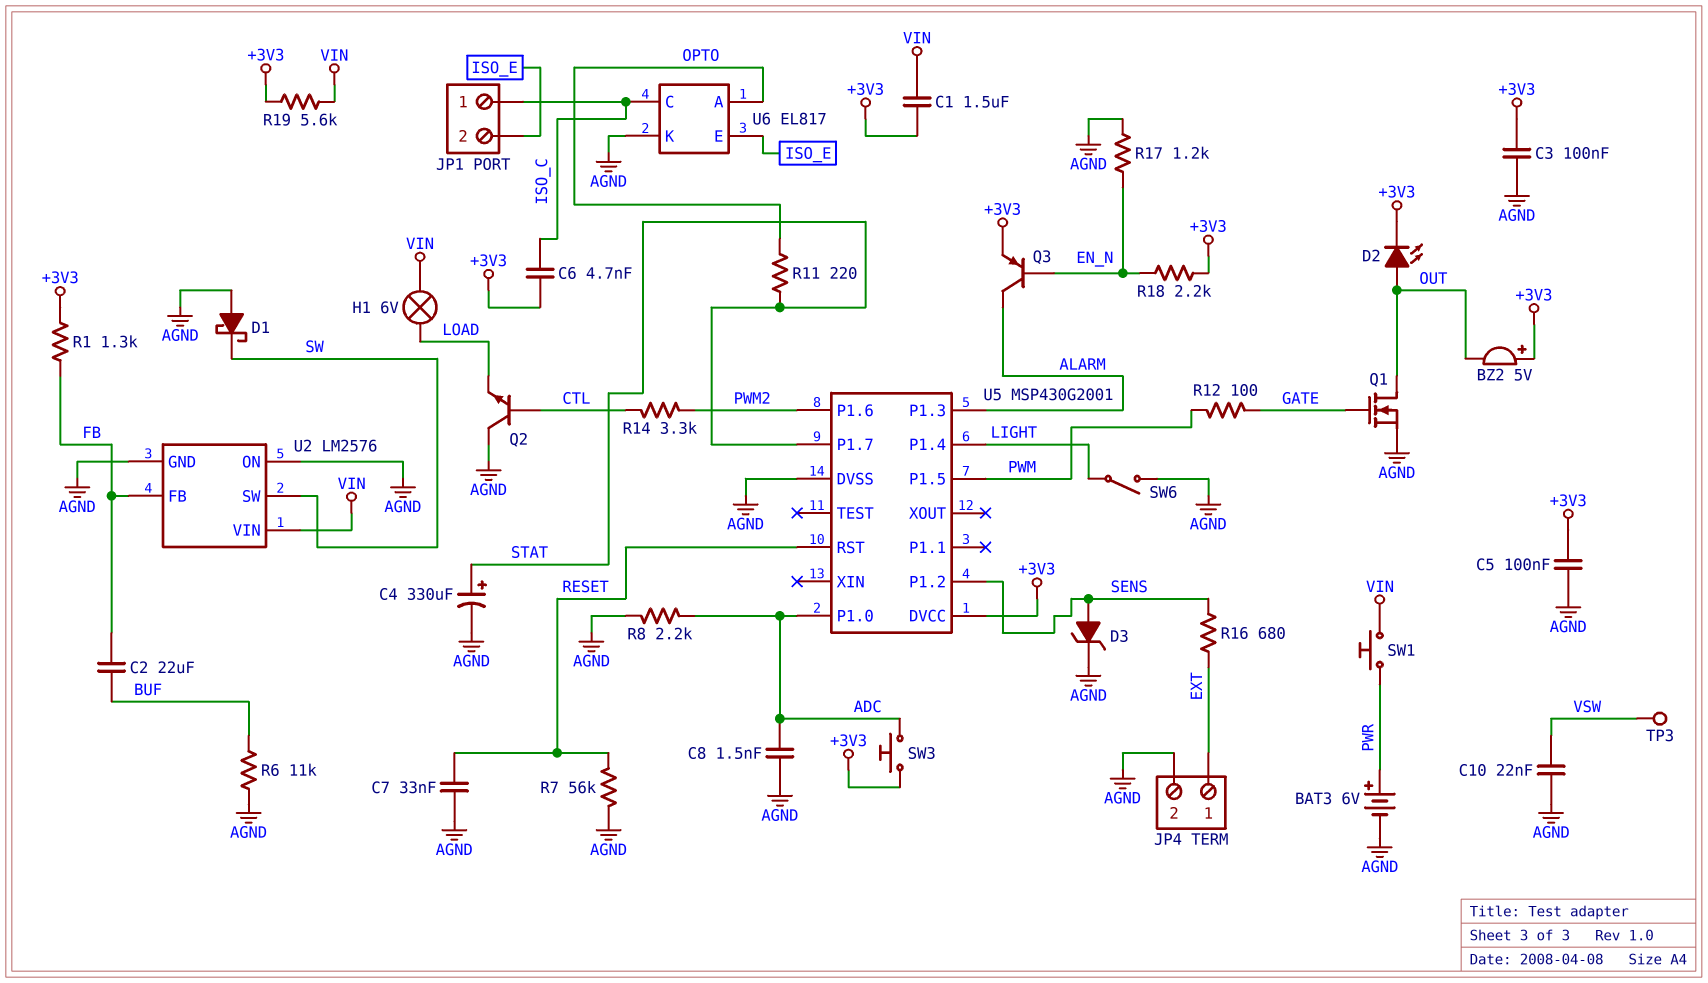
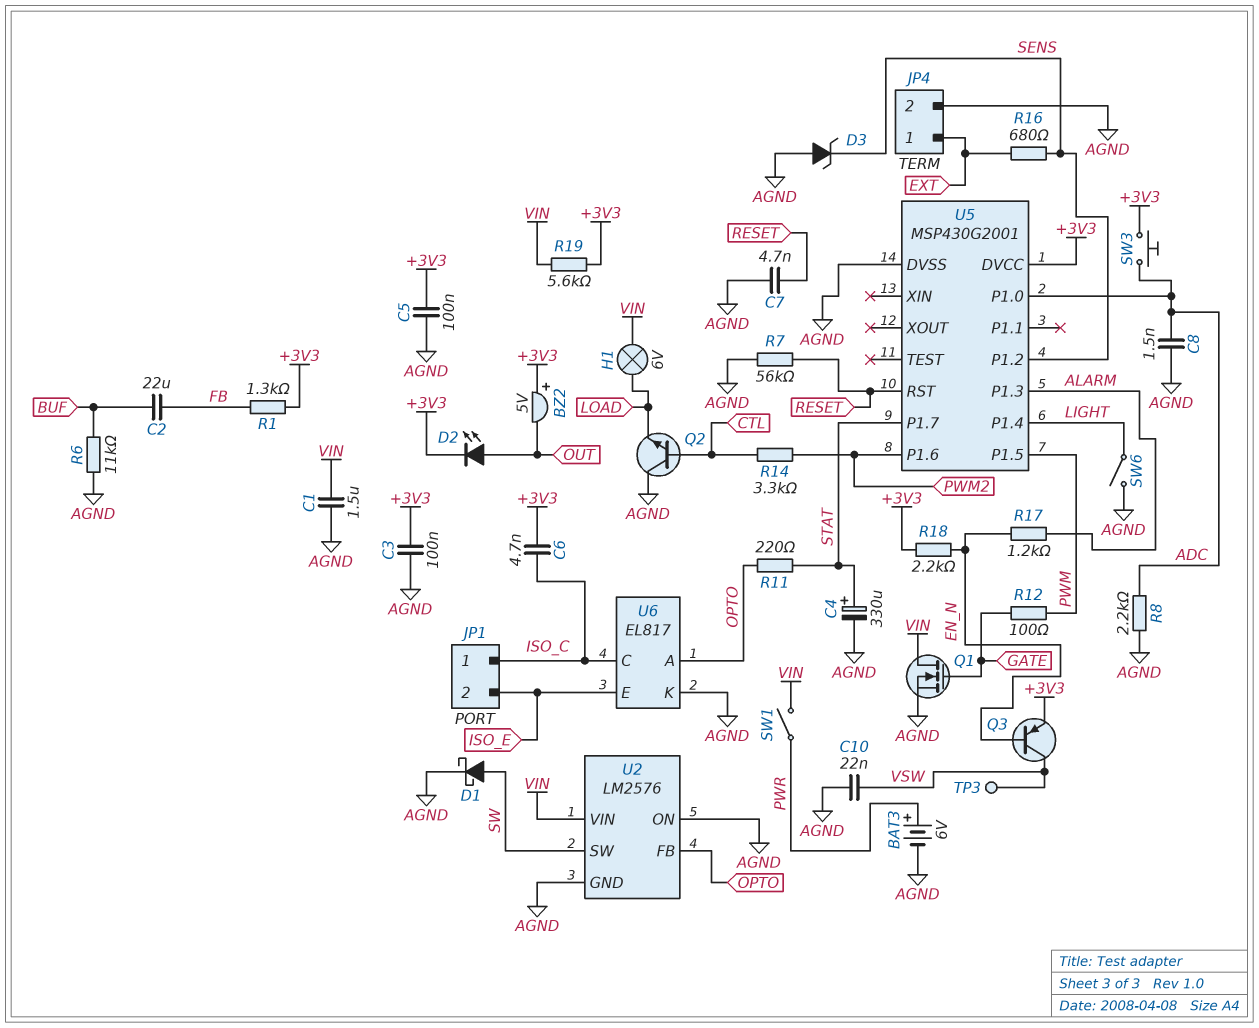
C1: 1.5uF (+3V3, VIN) -> 1.5uF (AGND, VIN)
C7: 33nF (AGND, RESET) -> 4.7nF (AGND, RESET)
D1: schottky (A AGND, K SW) -> schottky (A SW, K AGND)
D3: zener (A SENS, K AGND) -> zener (A AGND, K SENS)
Q1: NMOS (G GATE, D OUT, S AGND) -> NMOS (G GATE, D VIN, S AGND)
Q3: PNP (B EN_N, C ALARM, E +3V3) -> PNP (B EN_N, C VSW, E +3V3)
R17: 1.2k (AGND, EN_N) -> 1.2k (ALARM, EN_N)
SW1: button (PWR, VIN) -> switch (PWR, VIN)
U2 pin FB: FB -> OPTO

